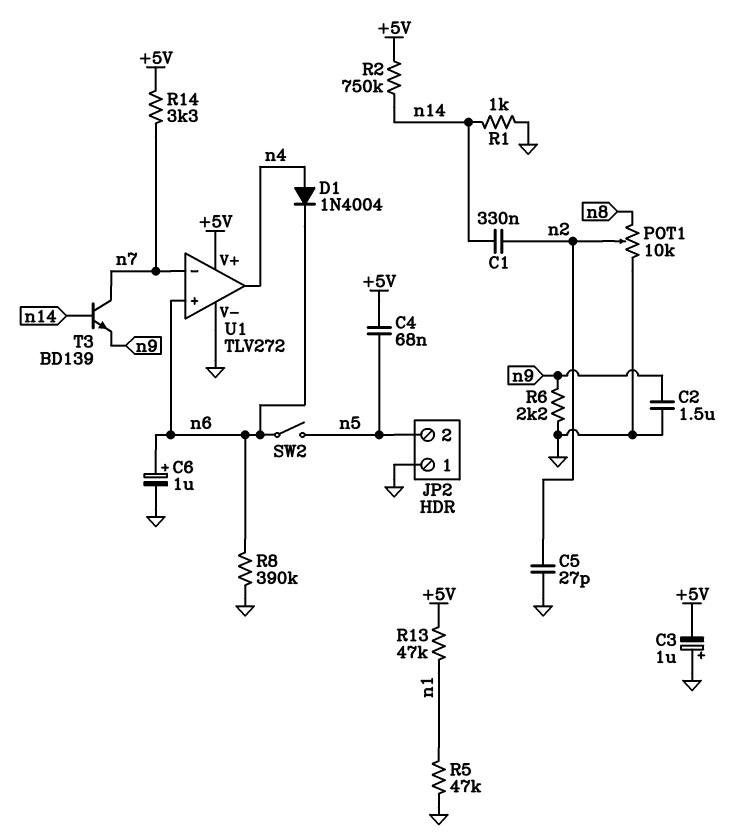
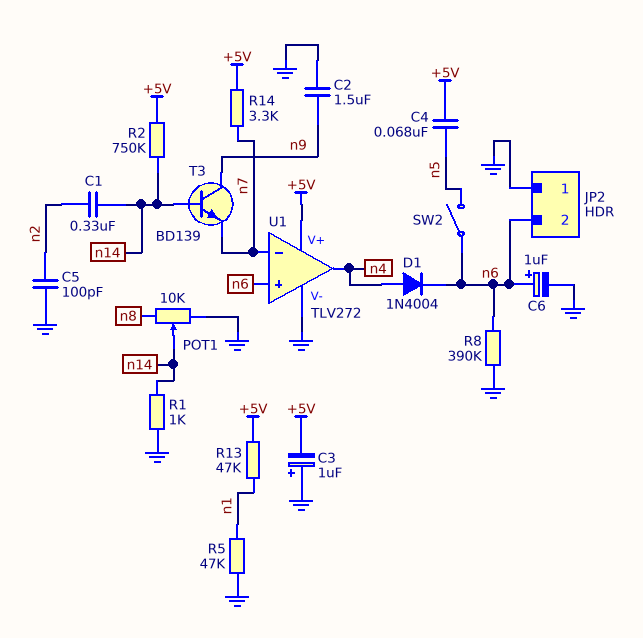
C5: 27pF (GND, n2) -> 100pF (GND, n2)
JP2 pin 2: n5 -> n6
POT1: 10k (GND, n8, wiper n2) -> 10k (GND, n8, wiper n14)
R6: 2.2k (GND, n9) -> none
T3: NPN BD139 (B n14, C n7, E n9) -> NPN BD139 (B n14, C n9, E n7)

